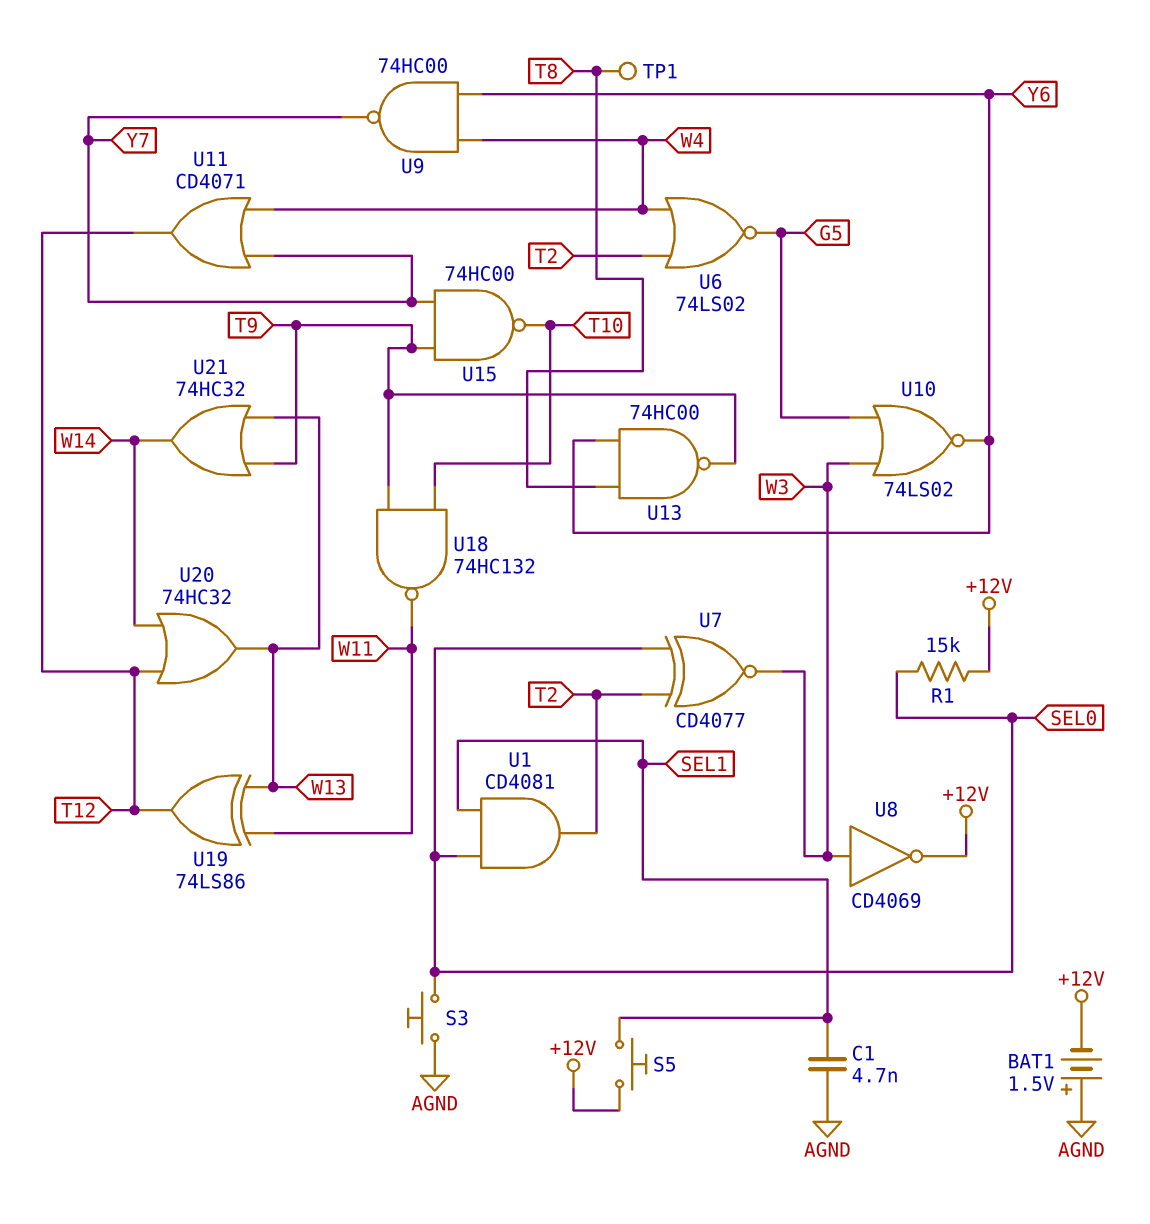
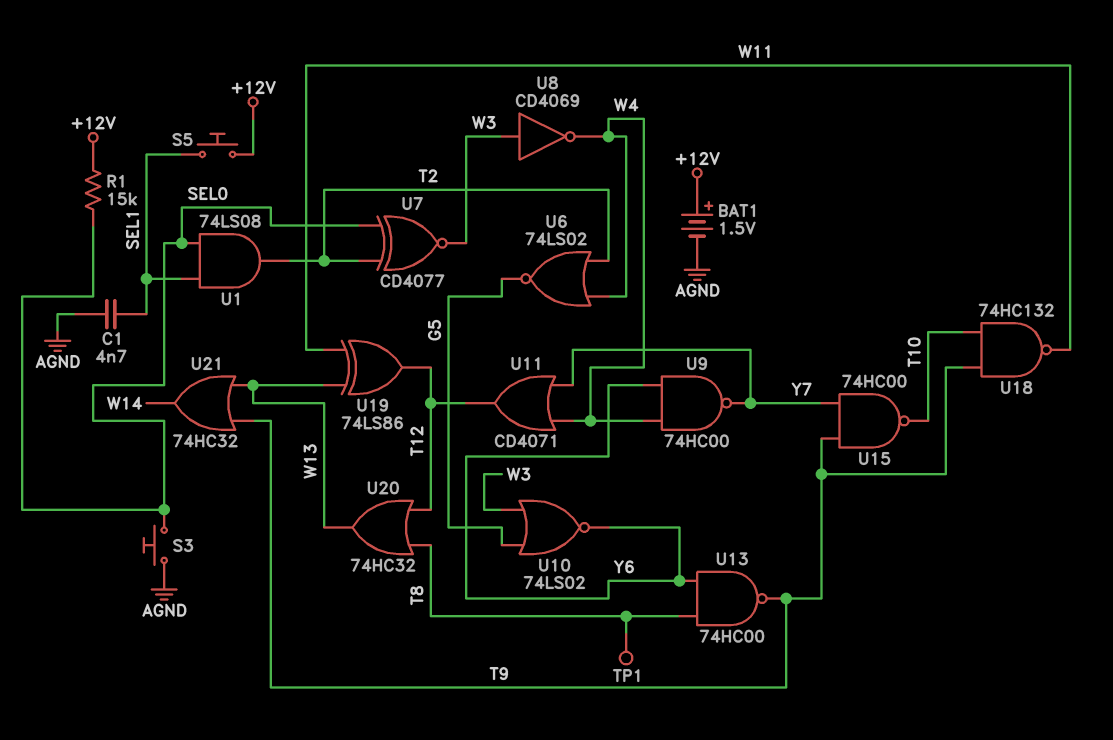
BAT1: 1.5V (plus AGND, minus +12V) -> 1.5V (plus +12V, minus AGND)
U1: AND CD4081 (in SEL0, in SEL1, out T2) -> AND 74LS08 (in SEL0, in SEL1, out T2)
U8: NOT CD4069 (in W3, out +12V) -> NOT CD4069 (in W3, out W4)
U20: OR 74HC32 (in T12, in W14, out W13) -> OR 74HC32 (in T8, in T12, out W13)

